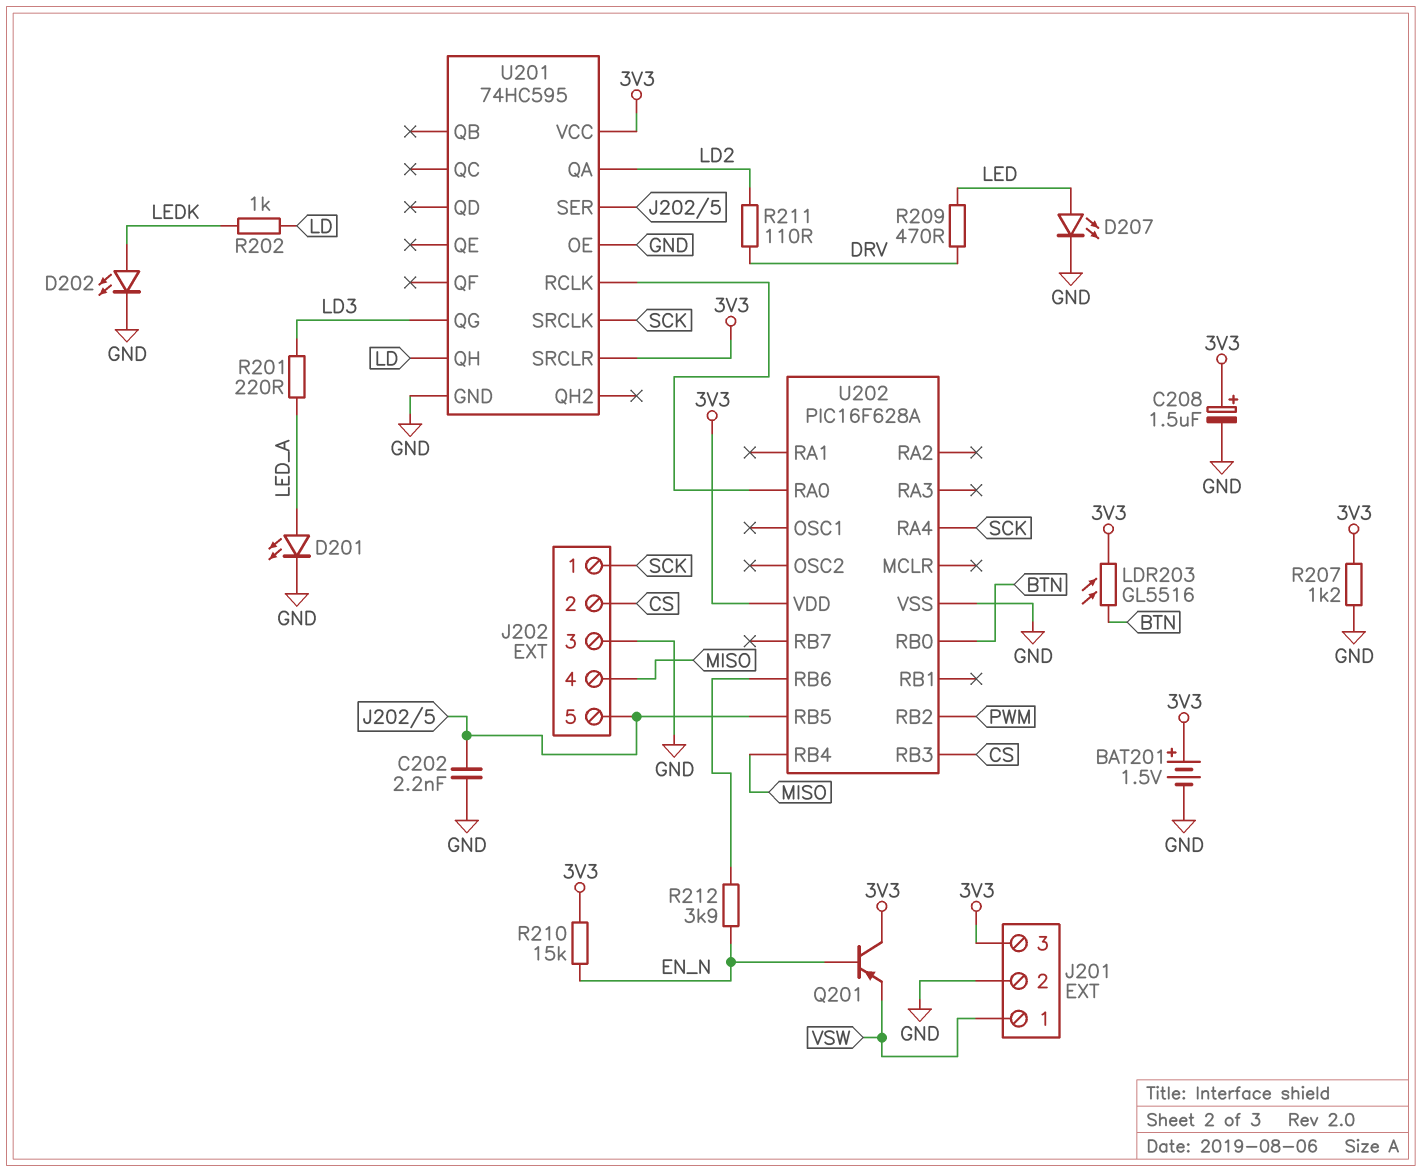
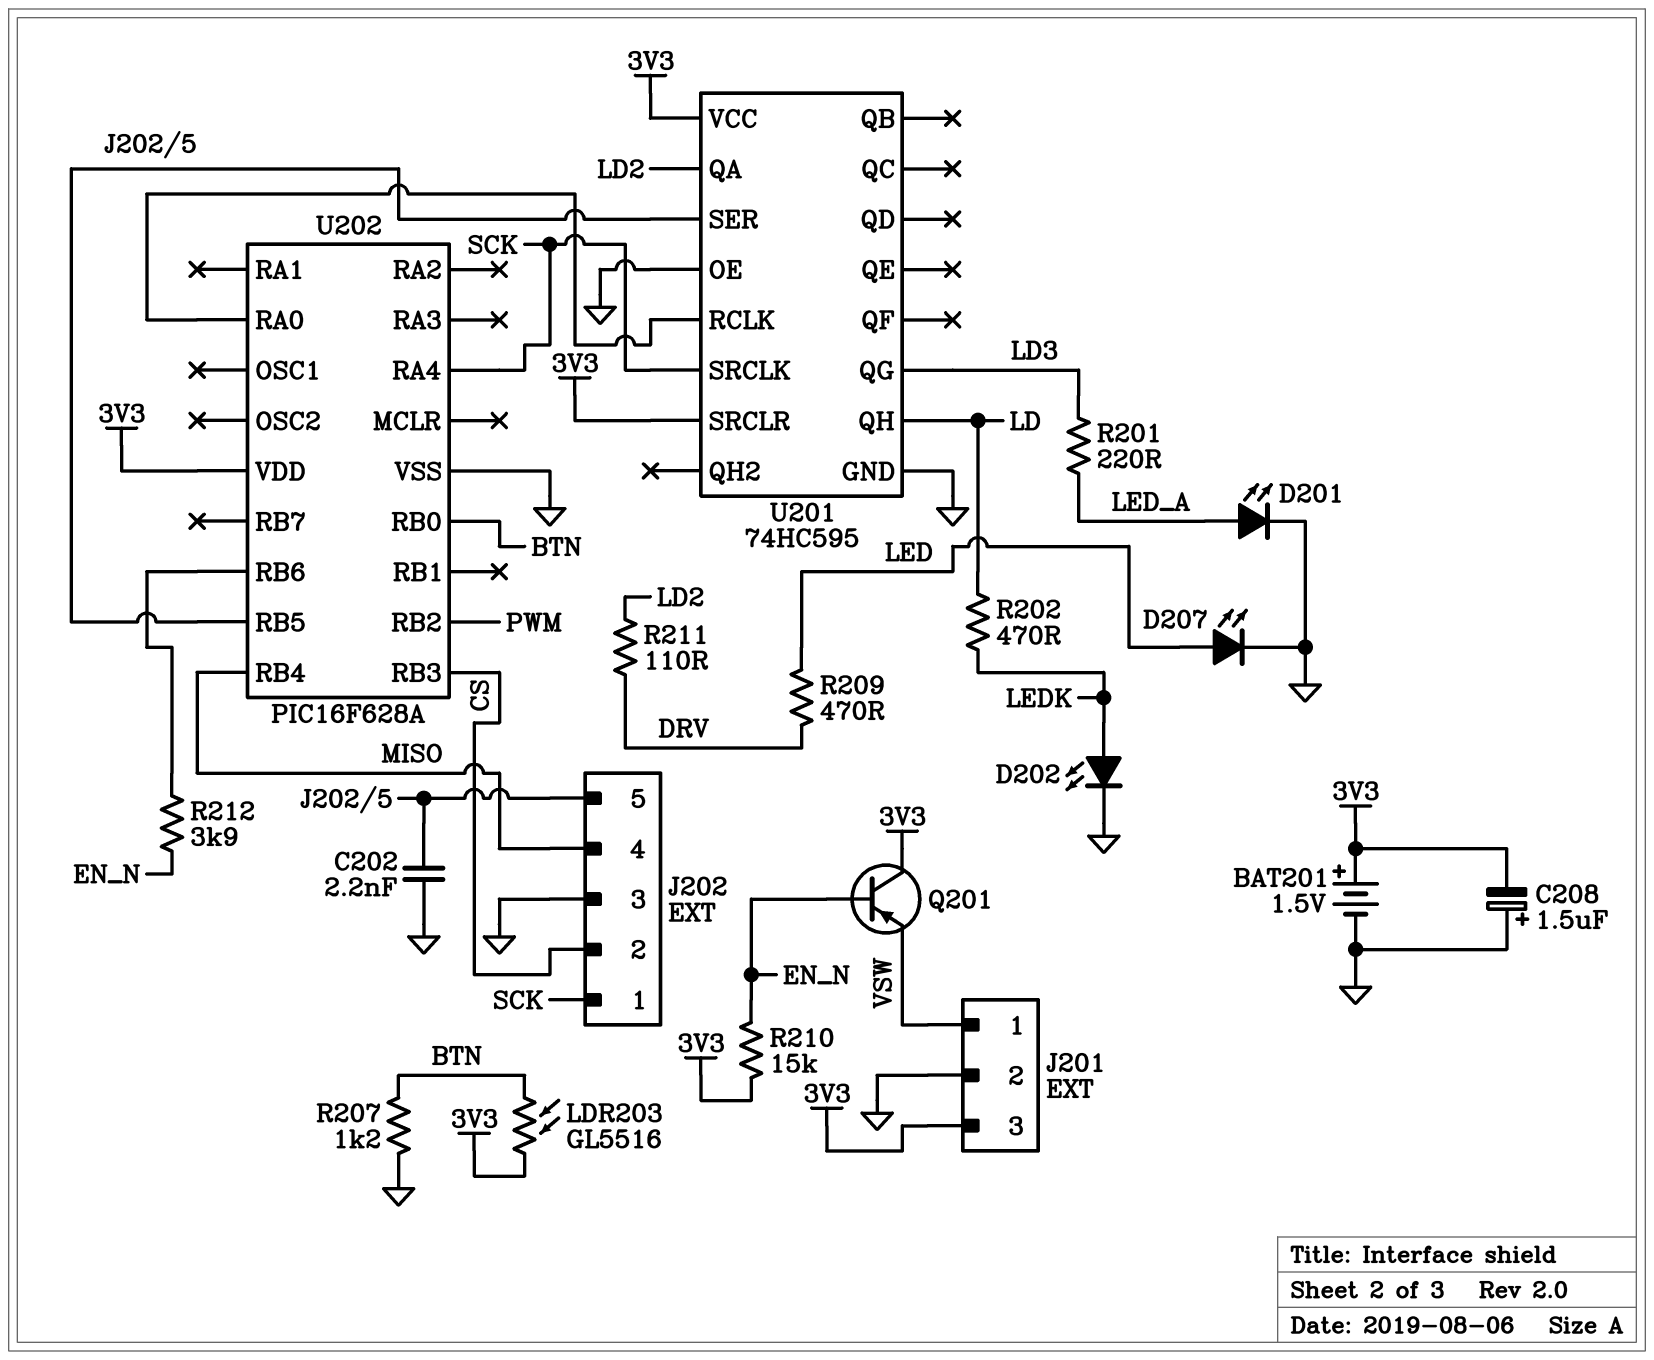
C208: 1.5uF (plus 3V3, minus GND) -> 1.5uF (plus GND, minus 3V3)
R202: 1k (LD, LEDK) -> 470 (LD, LEDK)
R207: 1.2k (3V3, GND) -> 1.2k (BTN, GND)

